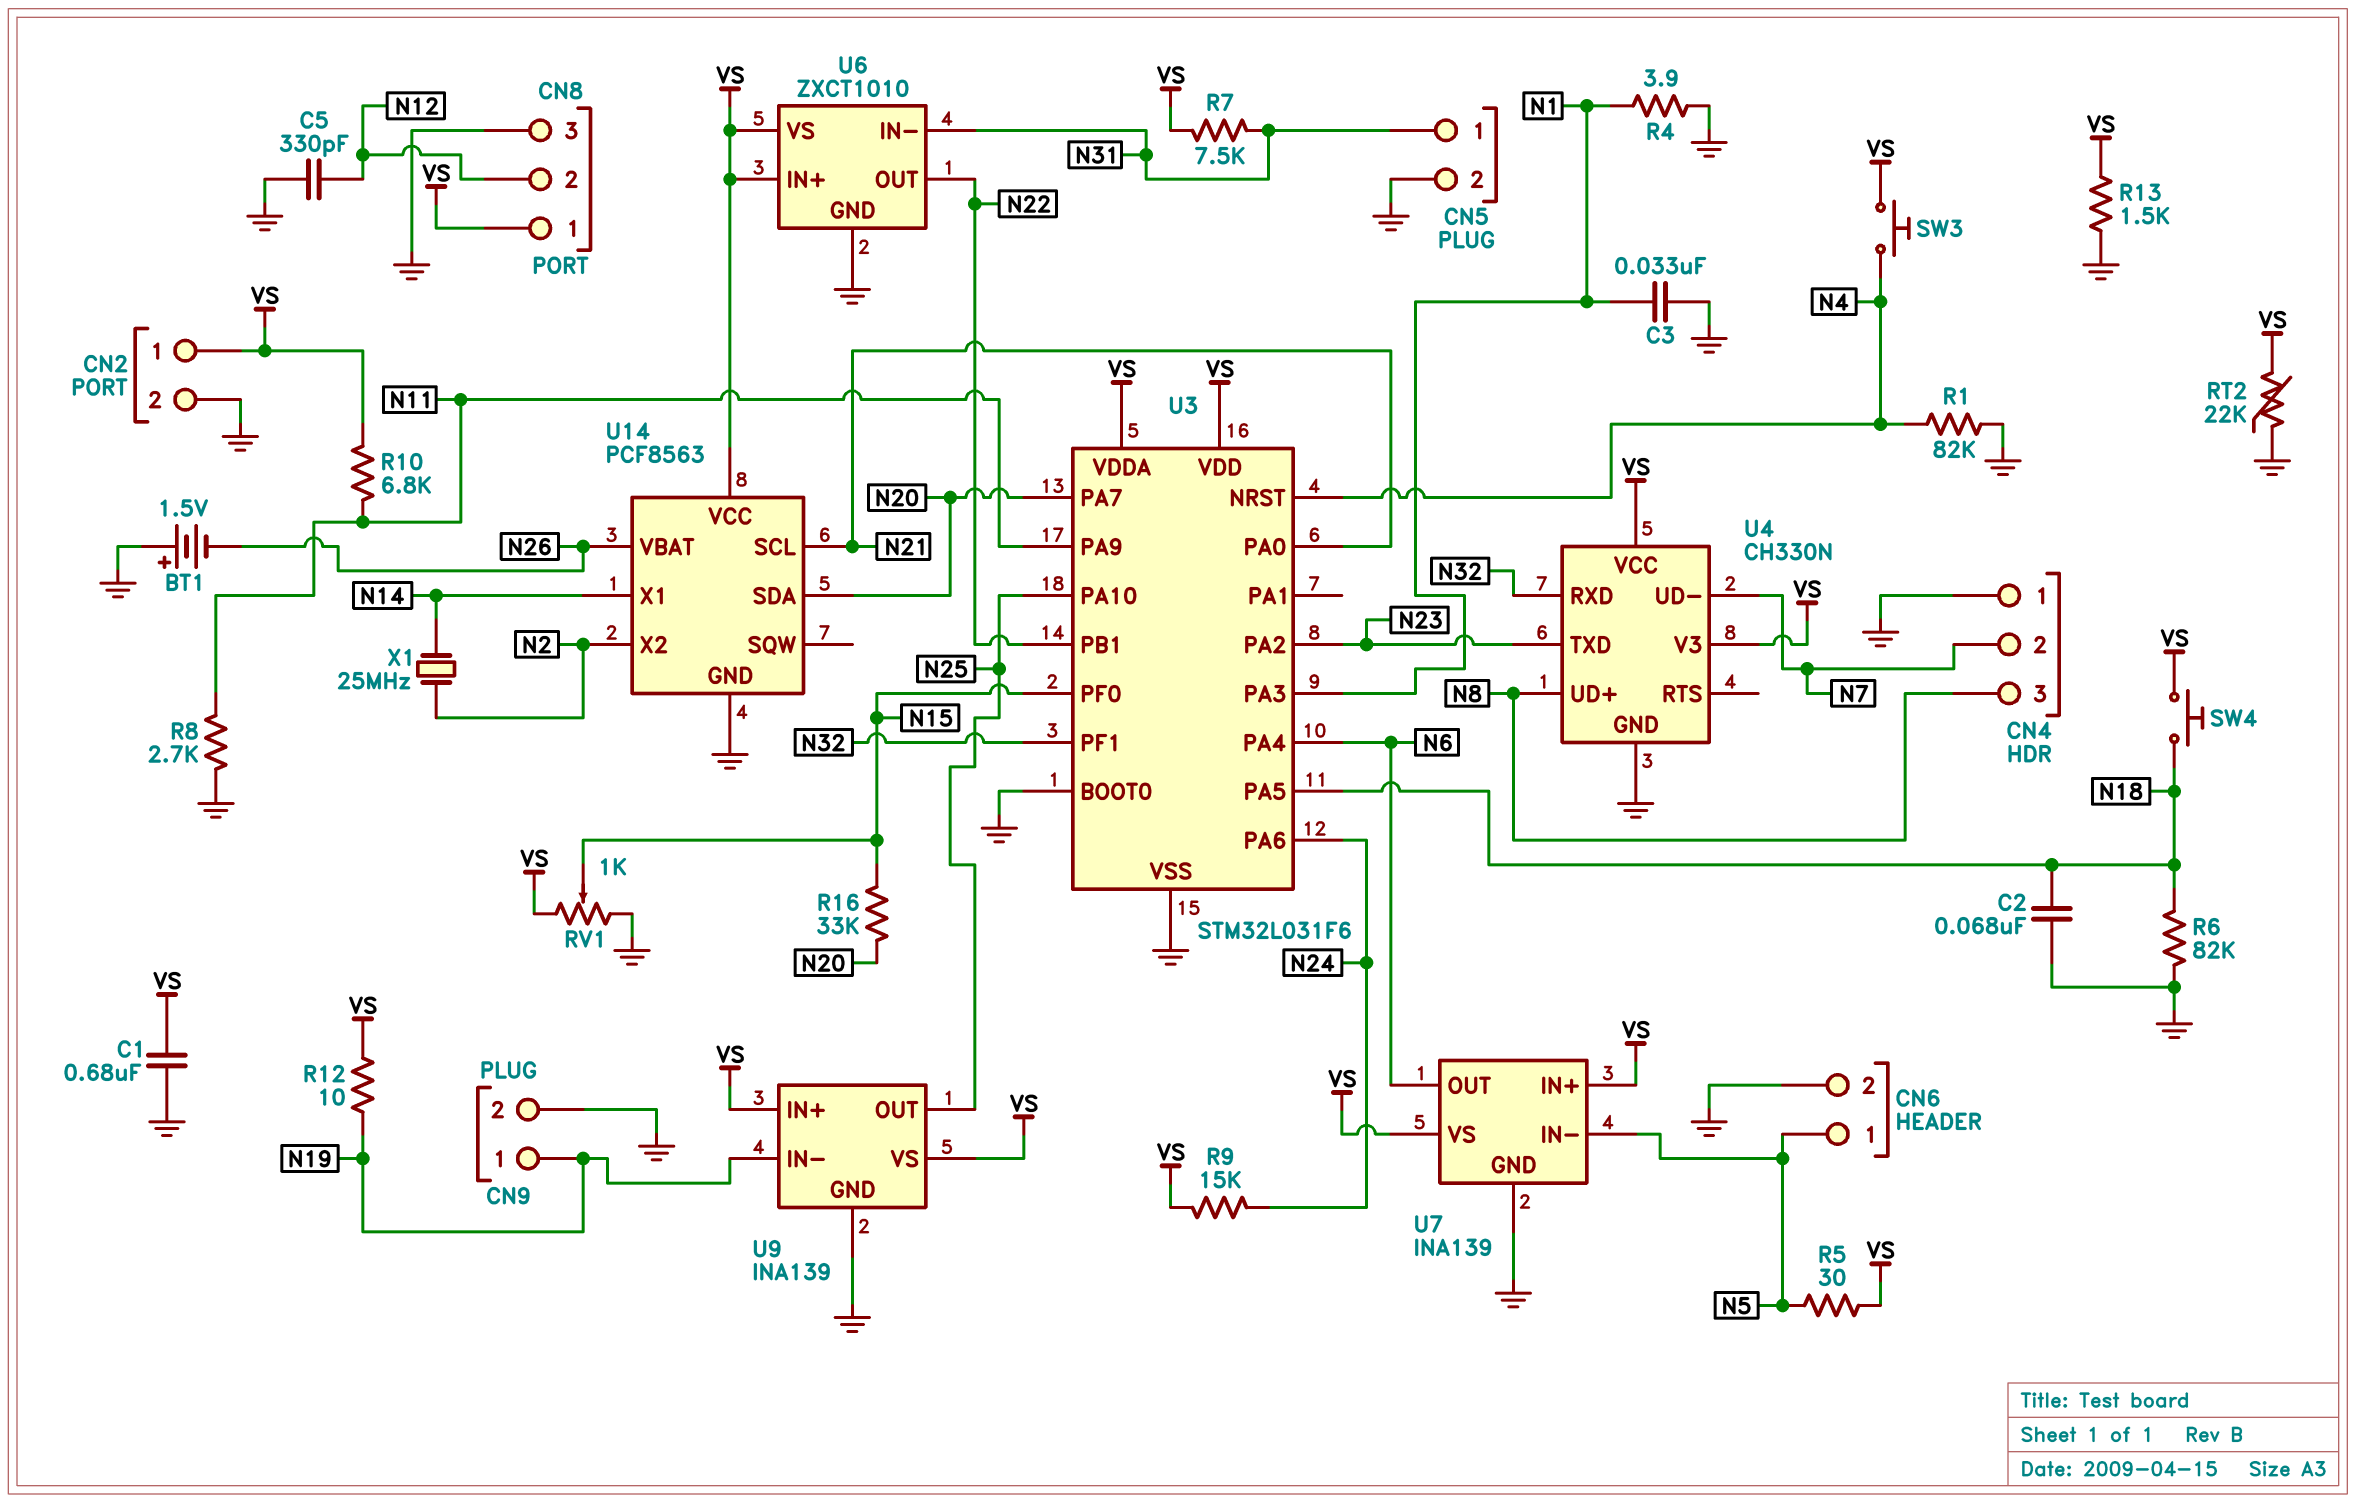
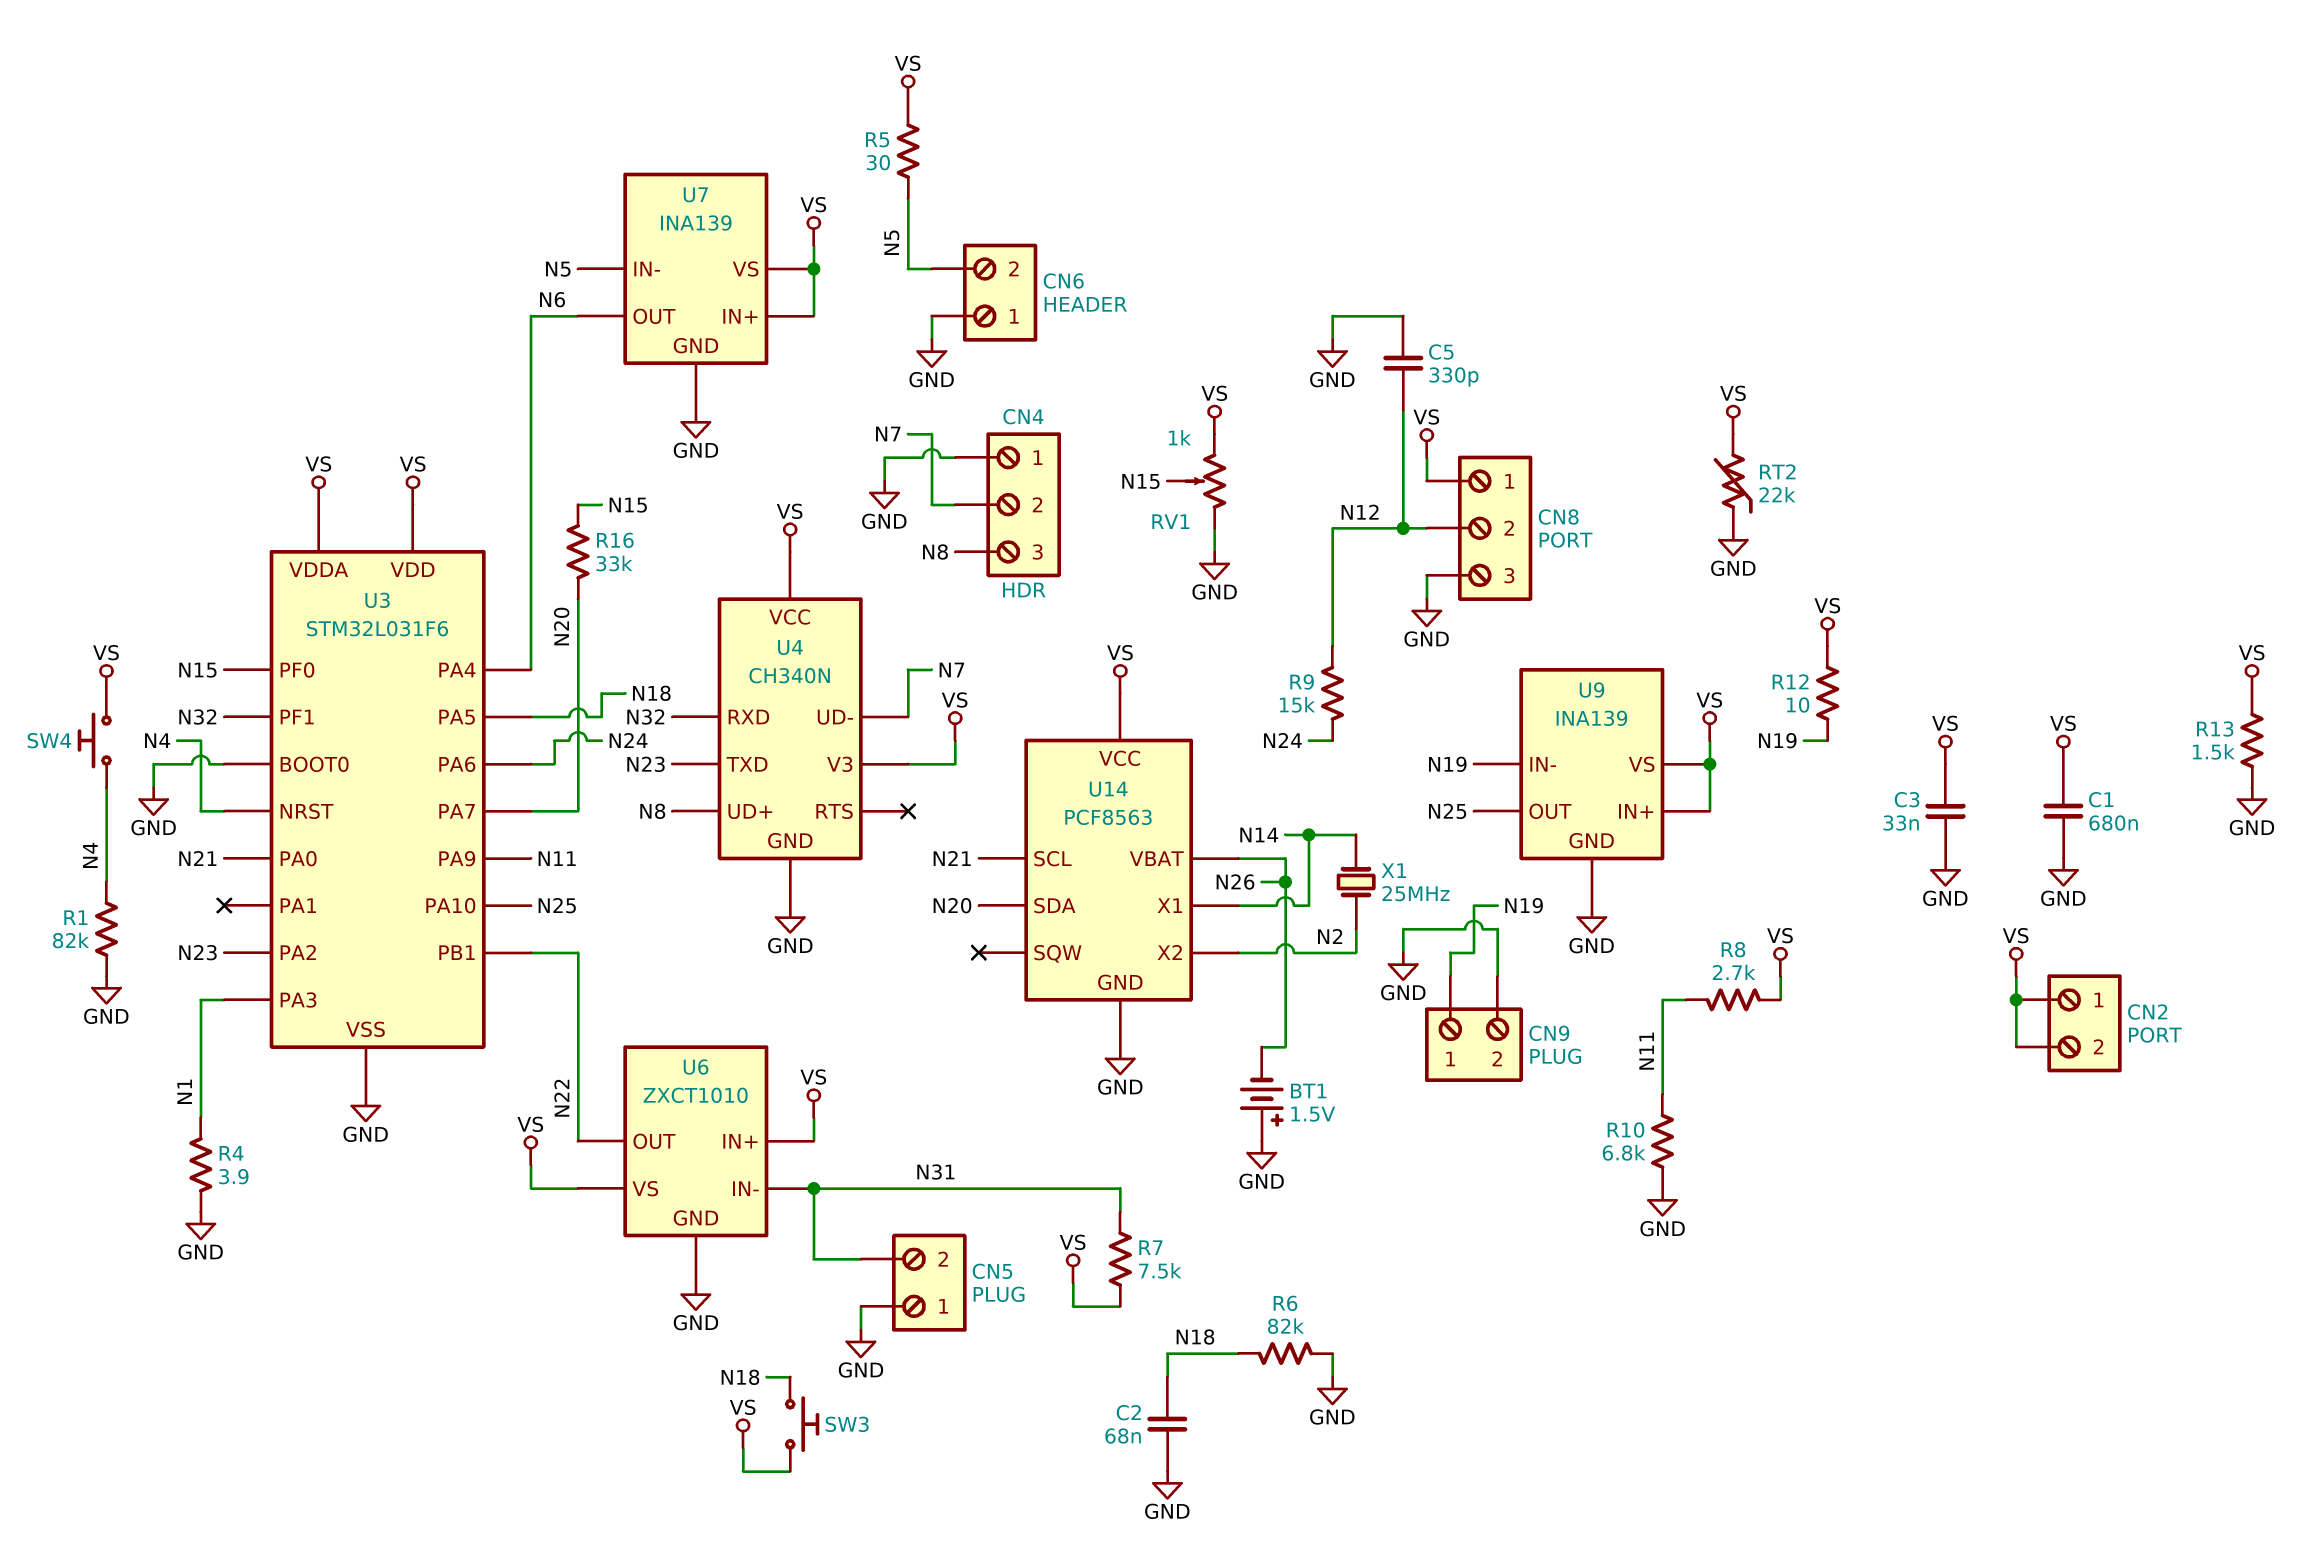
C3: 33nF (GND, N1) -> 33nF (GND, VS)
CN2 pin 2: GND -> VS
CN5 pin 1: N31 -> GND
CN5 pin 2: GND -> N31
CN6 pin 1: N5 -> GND
CN6 pin 2: GND -> N5
R8: 2.7k (GND, N11) -> 2.7k (N11, VS)
R9: 15k (N24, VS) -> 15k (N12, N24)
R10: 6.8k (N11, VS) -> 6.8k (GND, N11)
SW3: button (N4, VS) -> button (N18, VS)
SW4: button (N18, VS) -> button (N4, VS)
U4: CH330N -> CH340N

